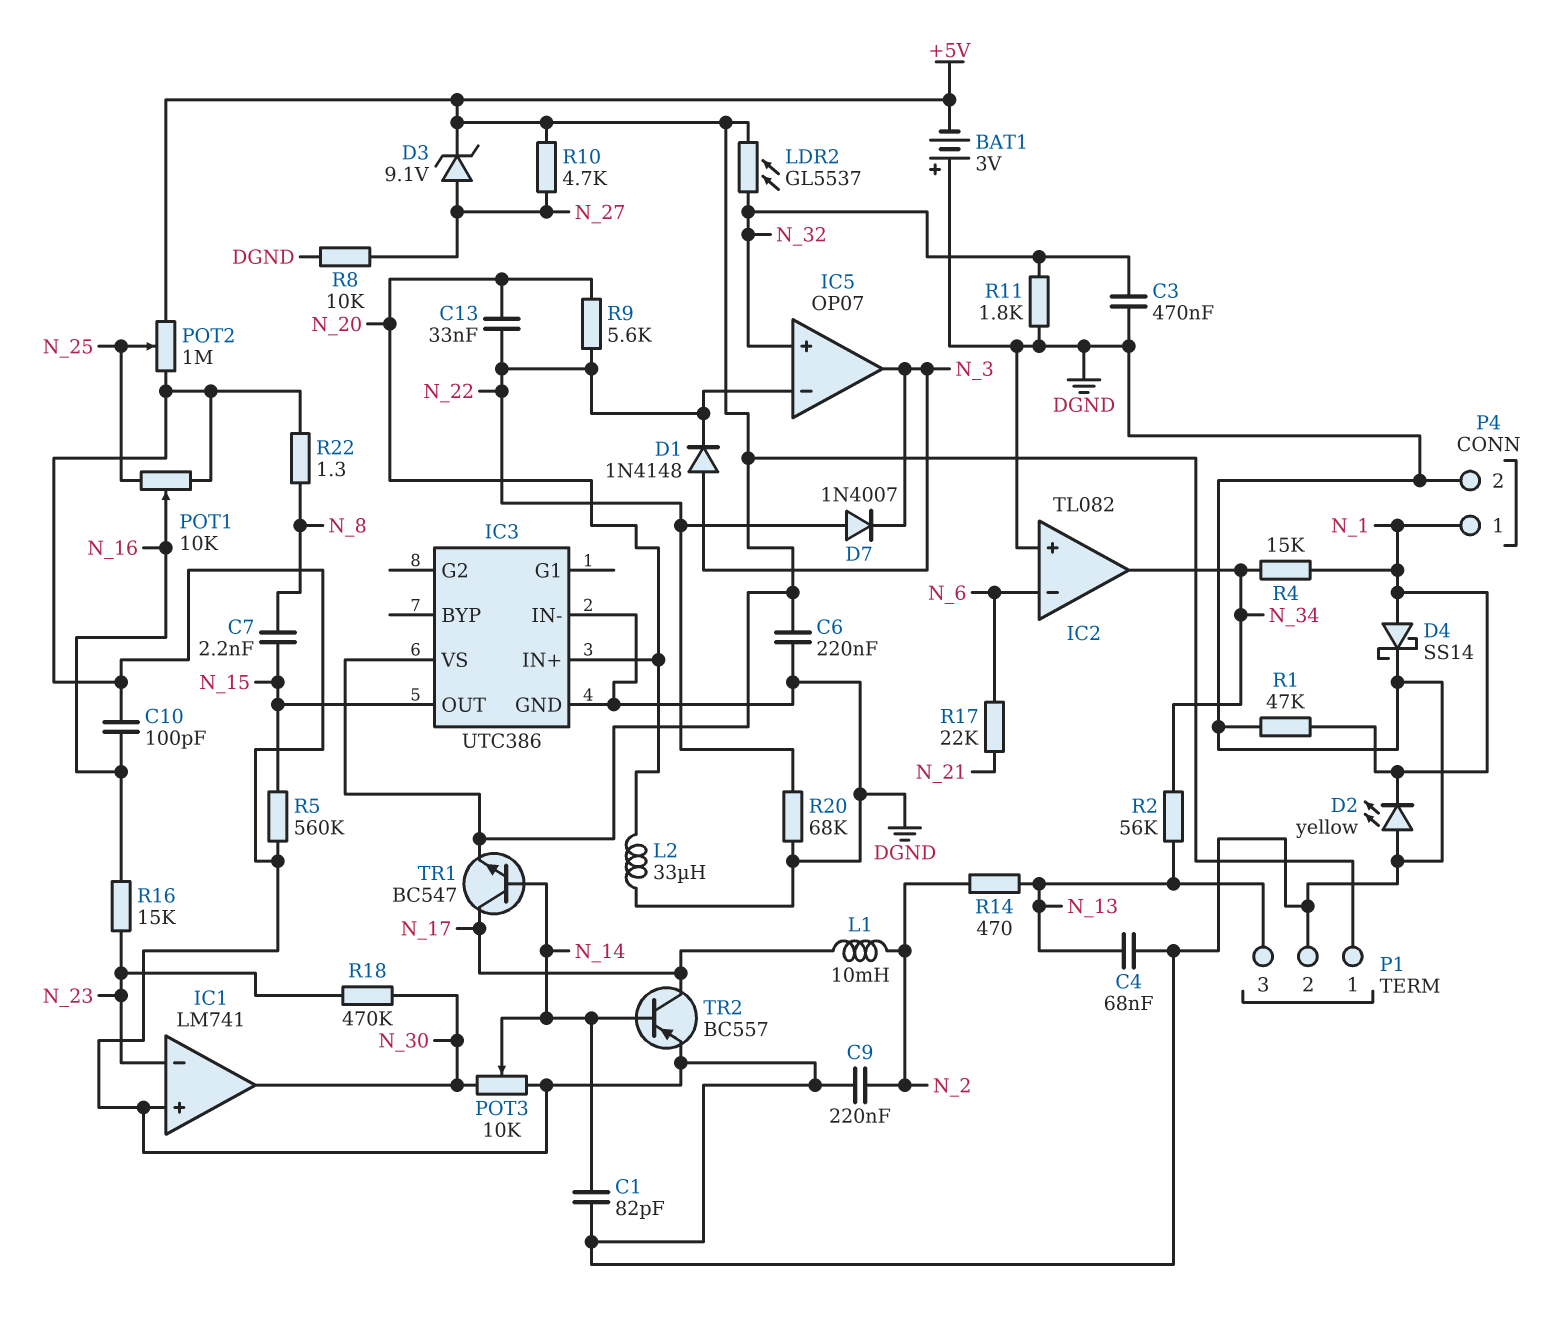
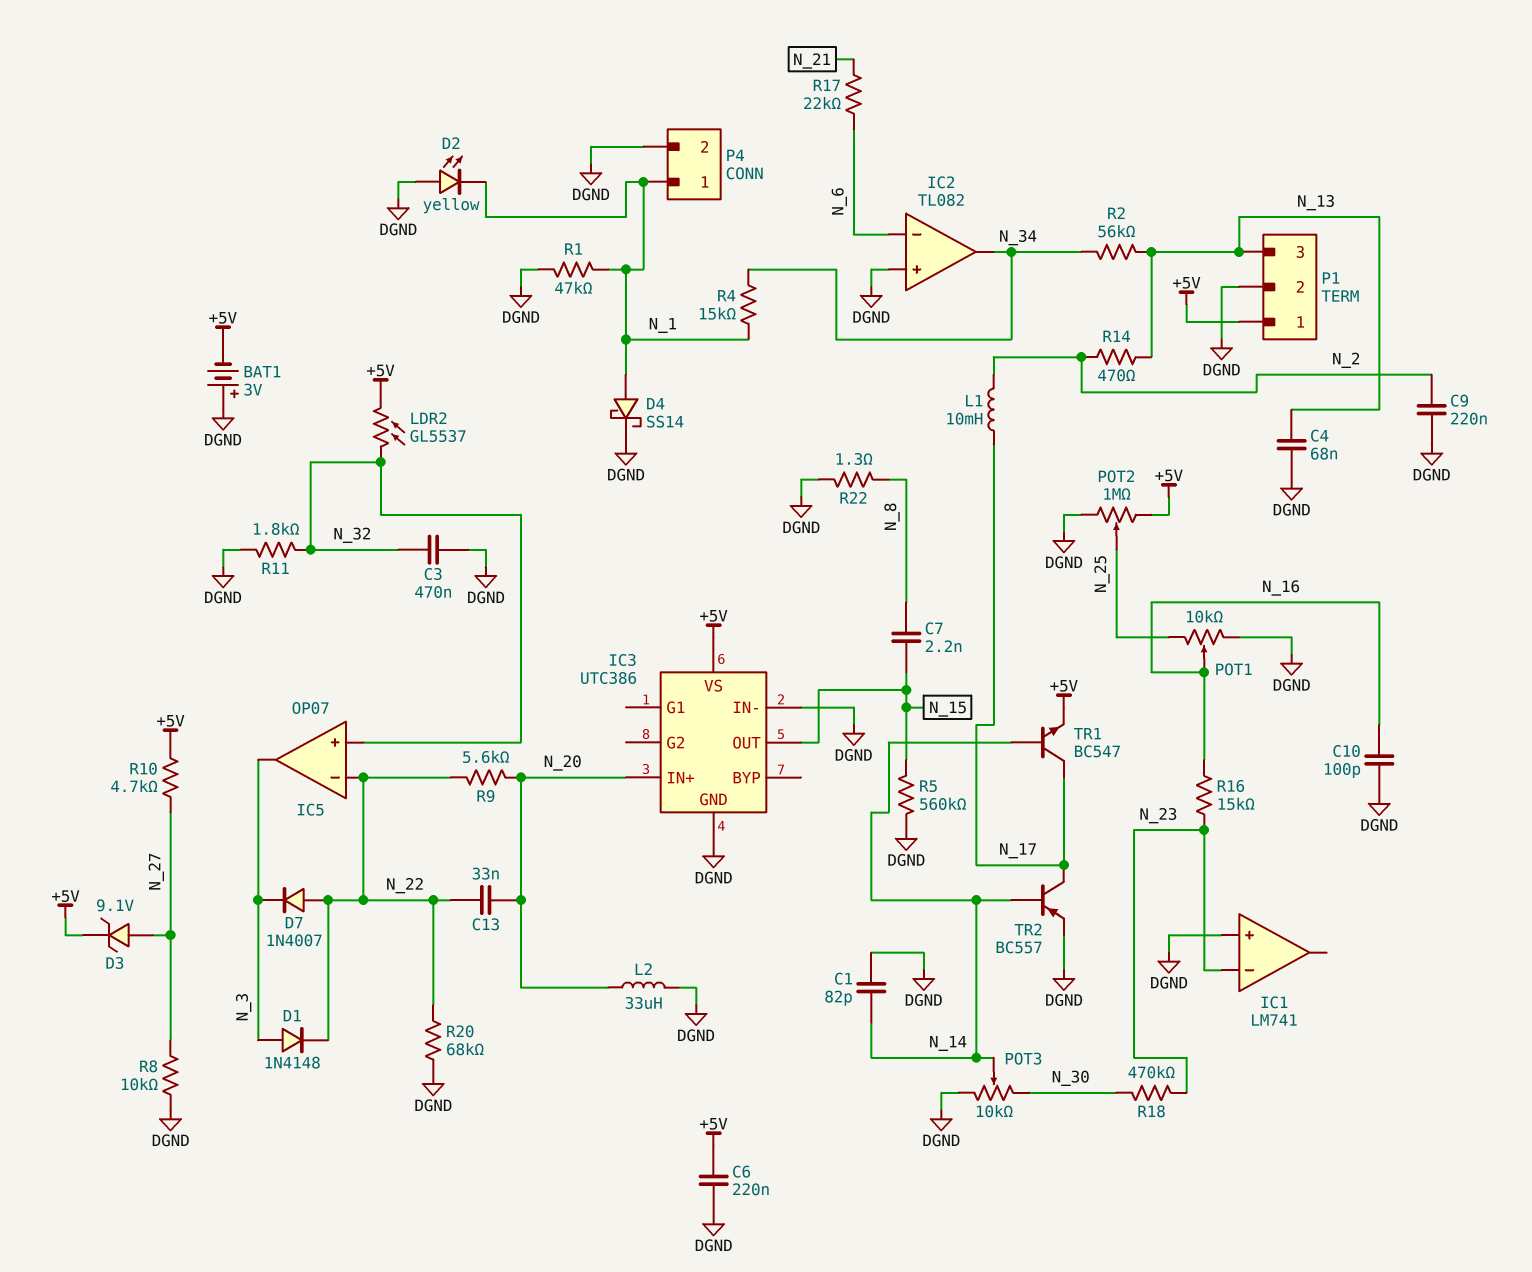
IC1 pin out: N_30 -> none

